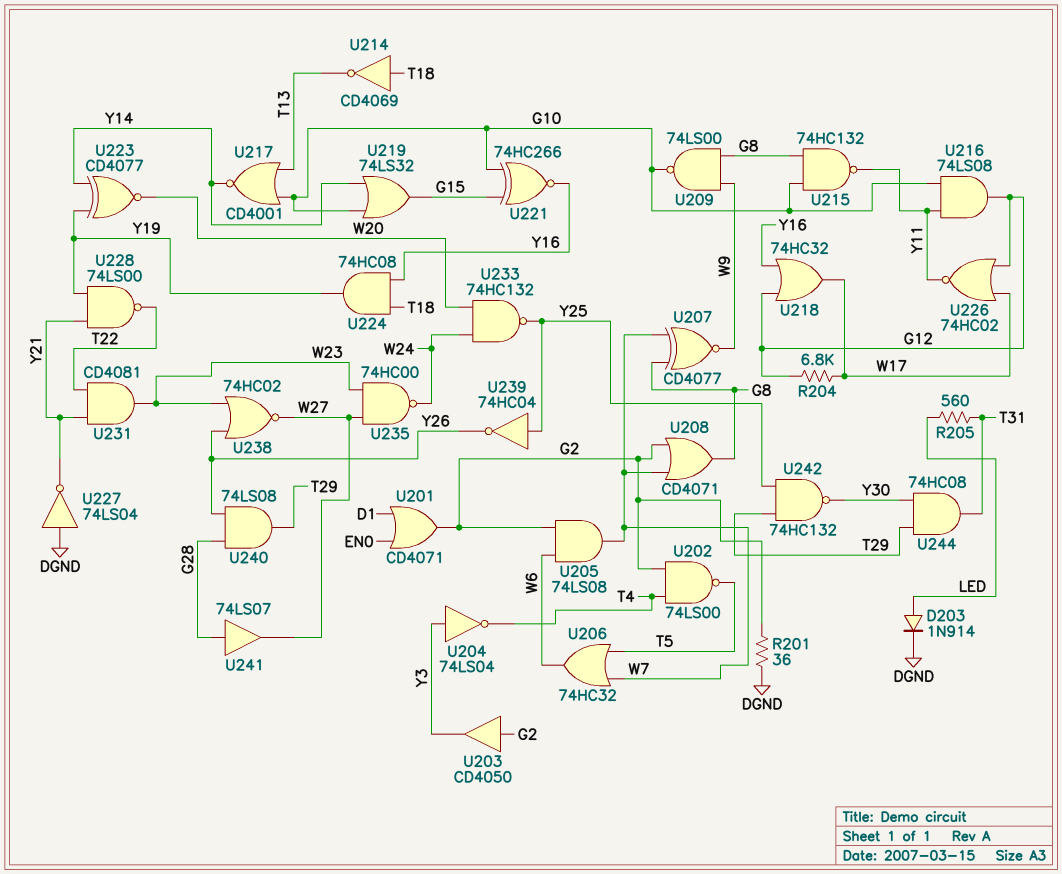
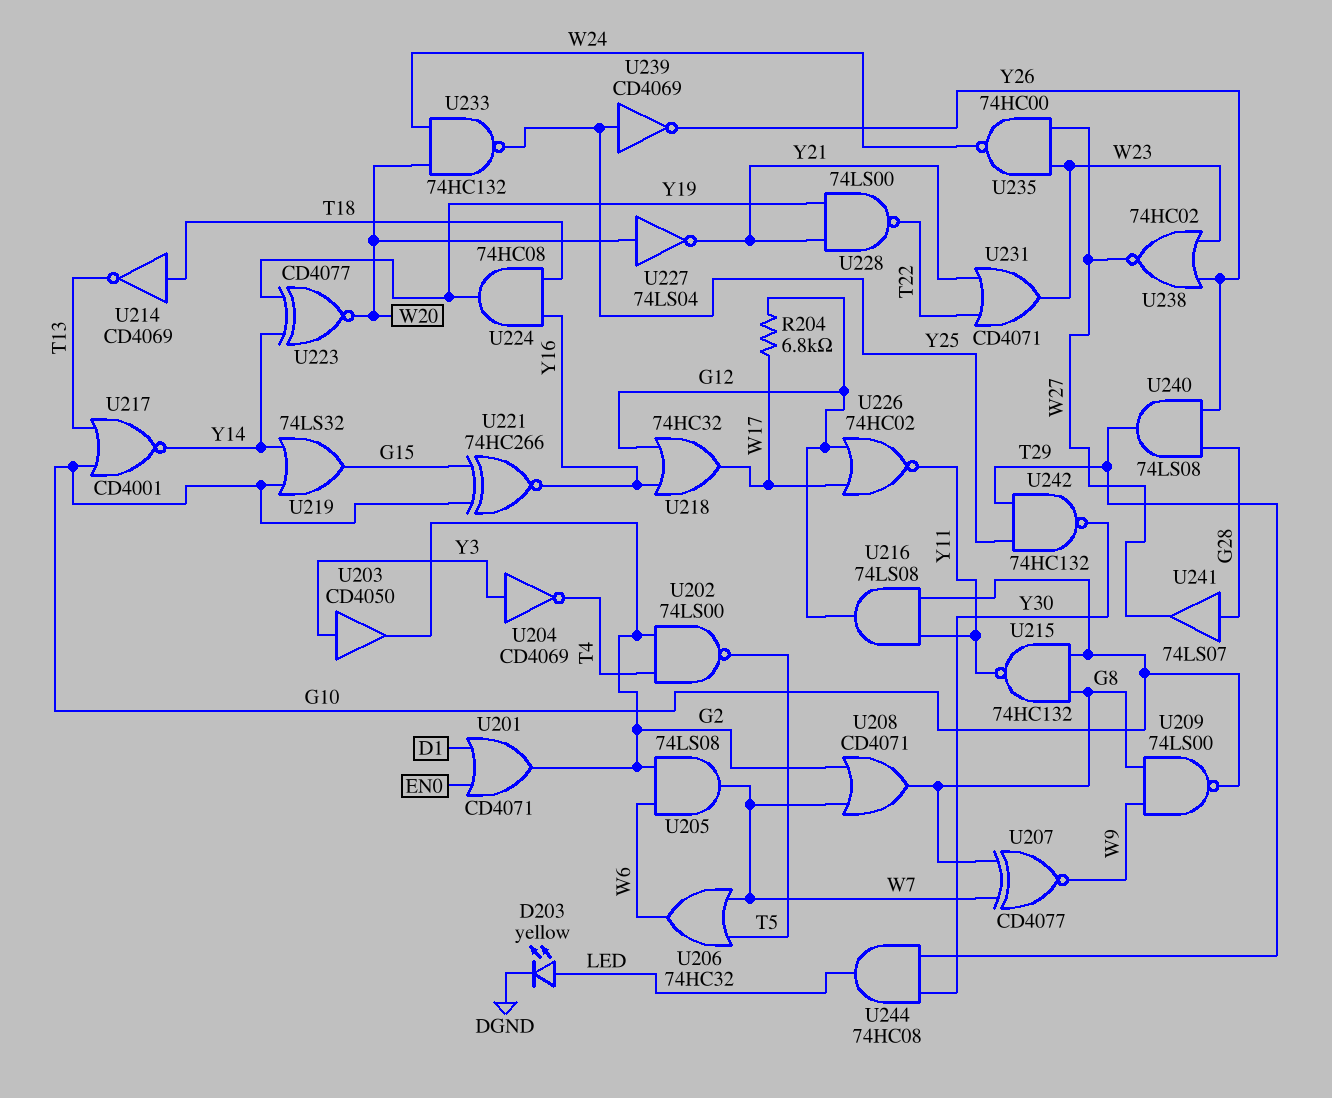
D203: diode 1N914 (A LED, K DGND) -> LED yellow (A LED, K DGND)
R201: 36 (DGND, G2) -> none
R205: 560 (LED, T31) -> none
U203: buffer CD4050 (in G2, out Y3) -> buffer CD4050 (in Y3, out G2)
U204: NOT 74LS04 (in Y3, out T4) -> NOT CD4069 (in Y3, out T4)
U227: NOT 74LS04 (in DGND, out Y21) -> NOT 74LS04 (in W20, out Y21)
U231: AND CD4081 (in T22, in Y21, out W23) -> OR CD4071 (in T22, in Y21, out W23)
U239: NOT 74HC04 (in Y25, out Y26) -> NOT CD4069 (in Y25, out Y26)
U244: AND 74HC08 (in T29, in Y30, out T31) -> AND 74HC08 (in T29, in Y30, out LED)

